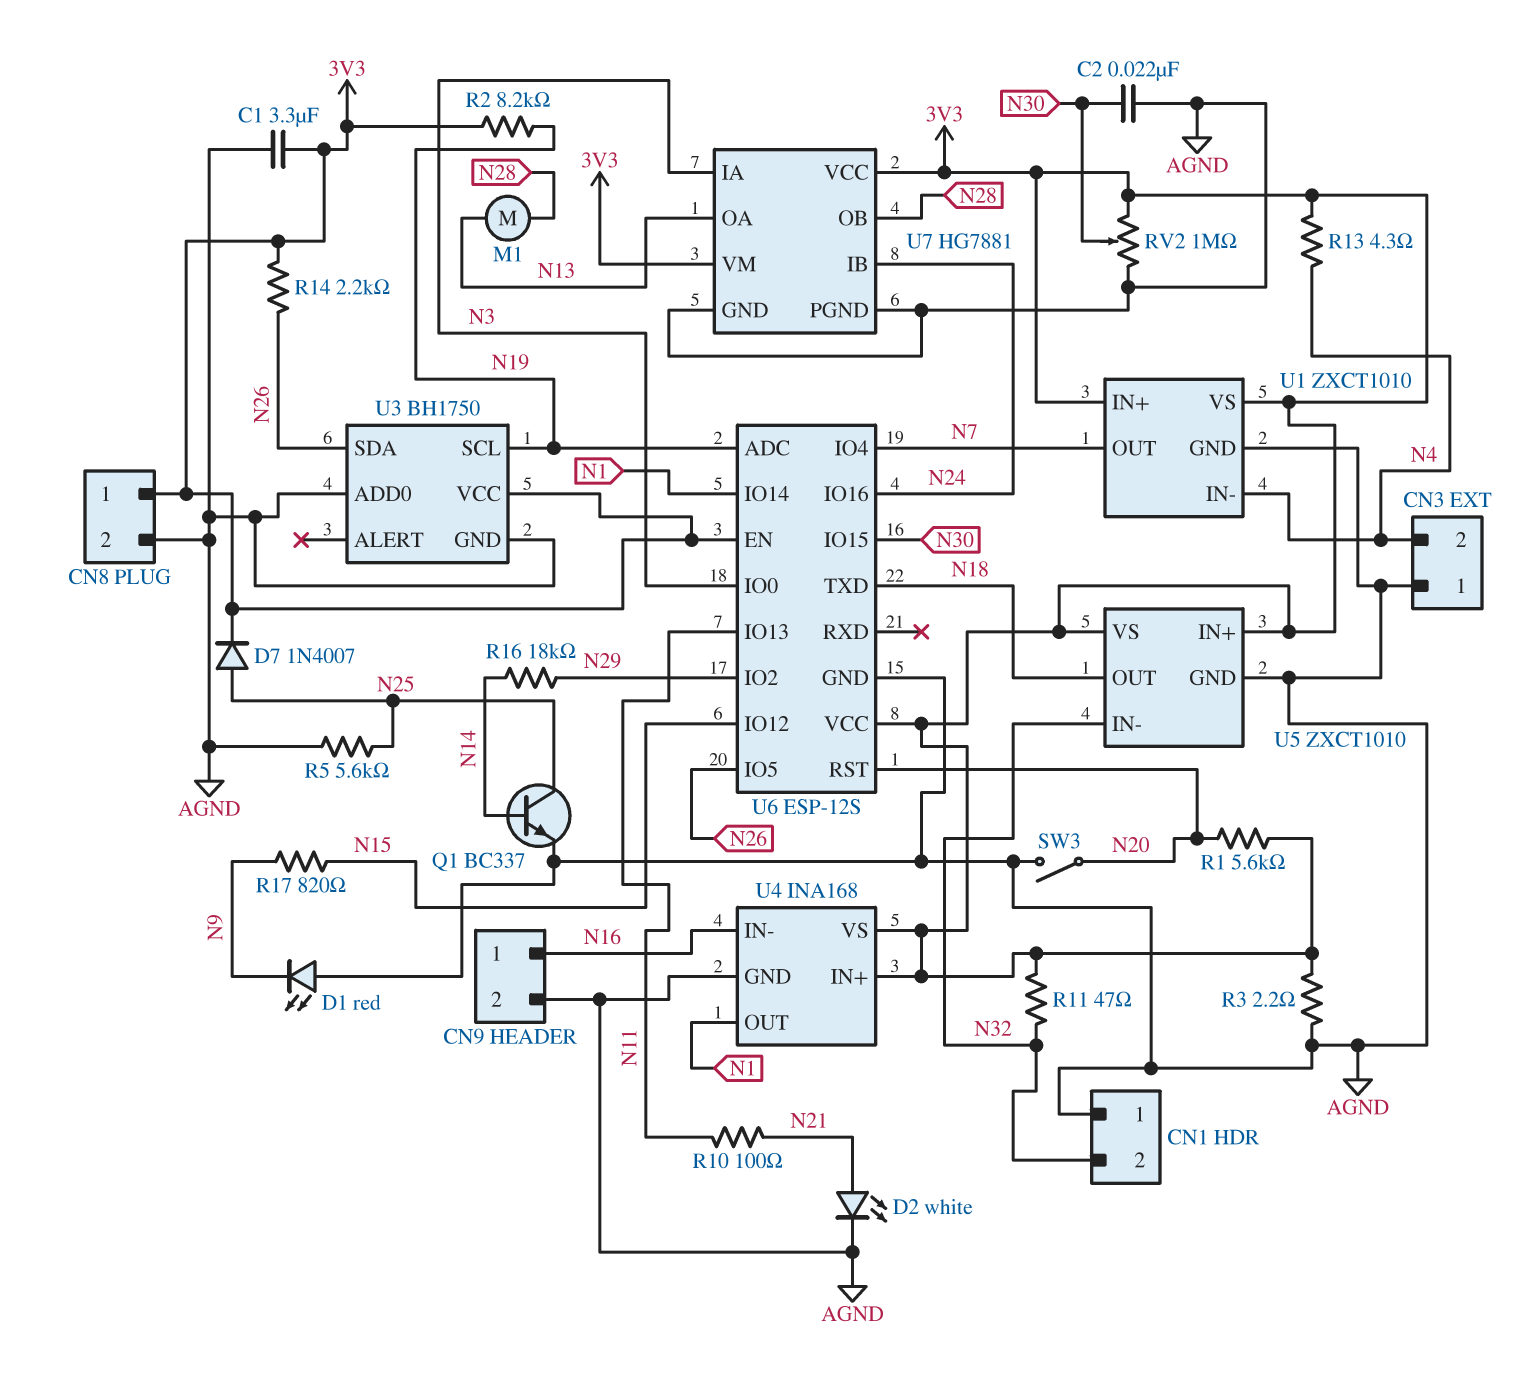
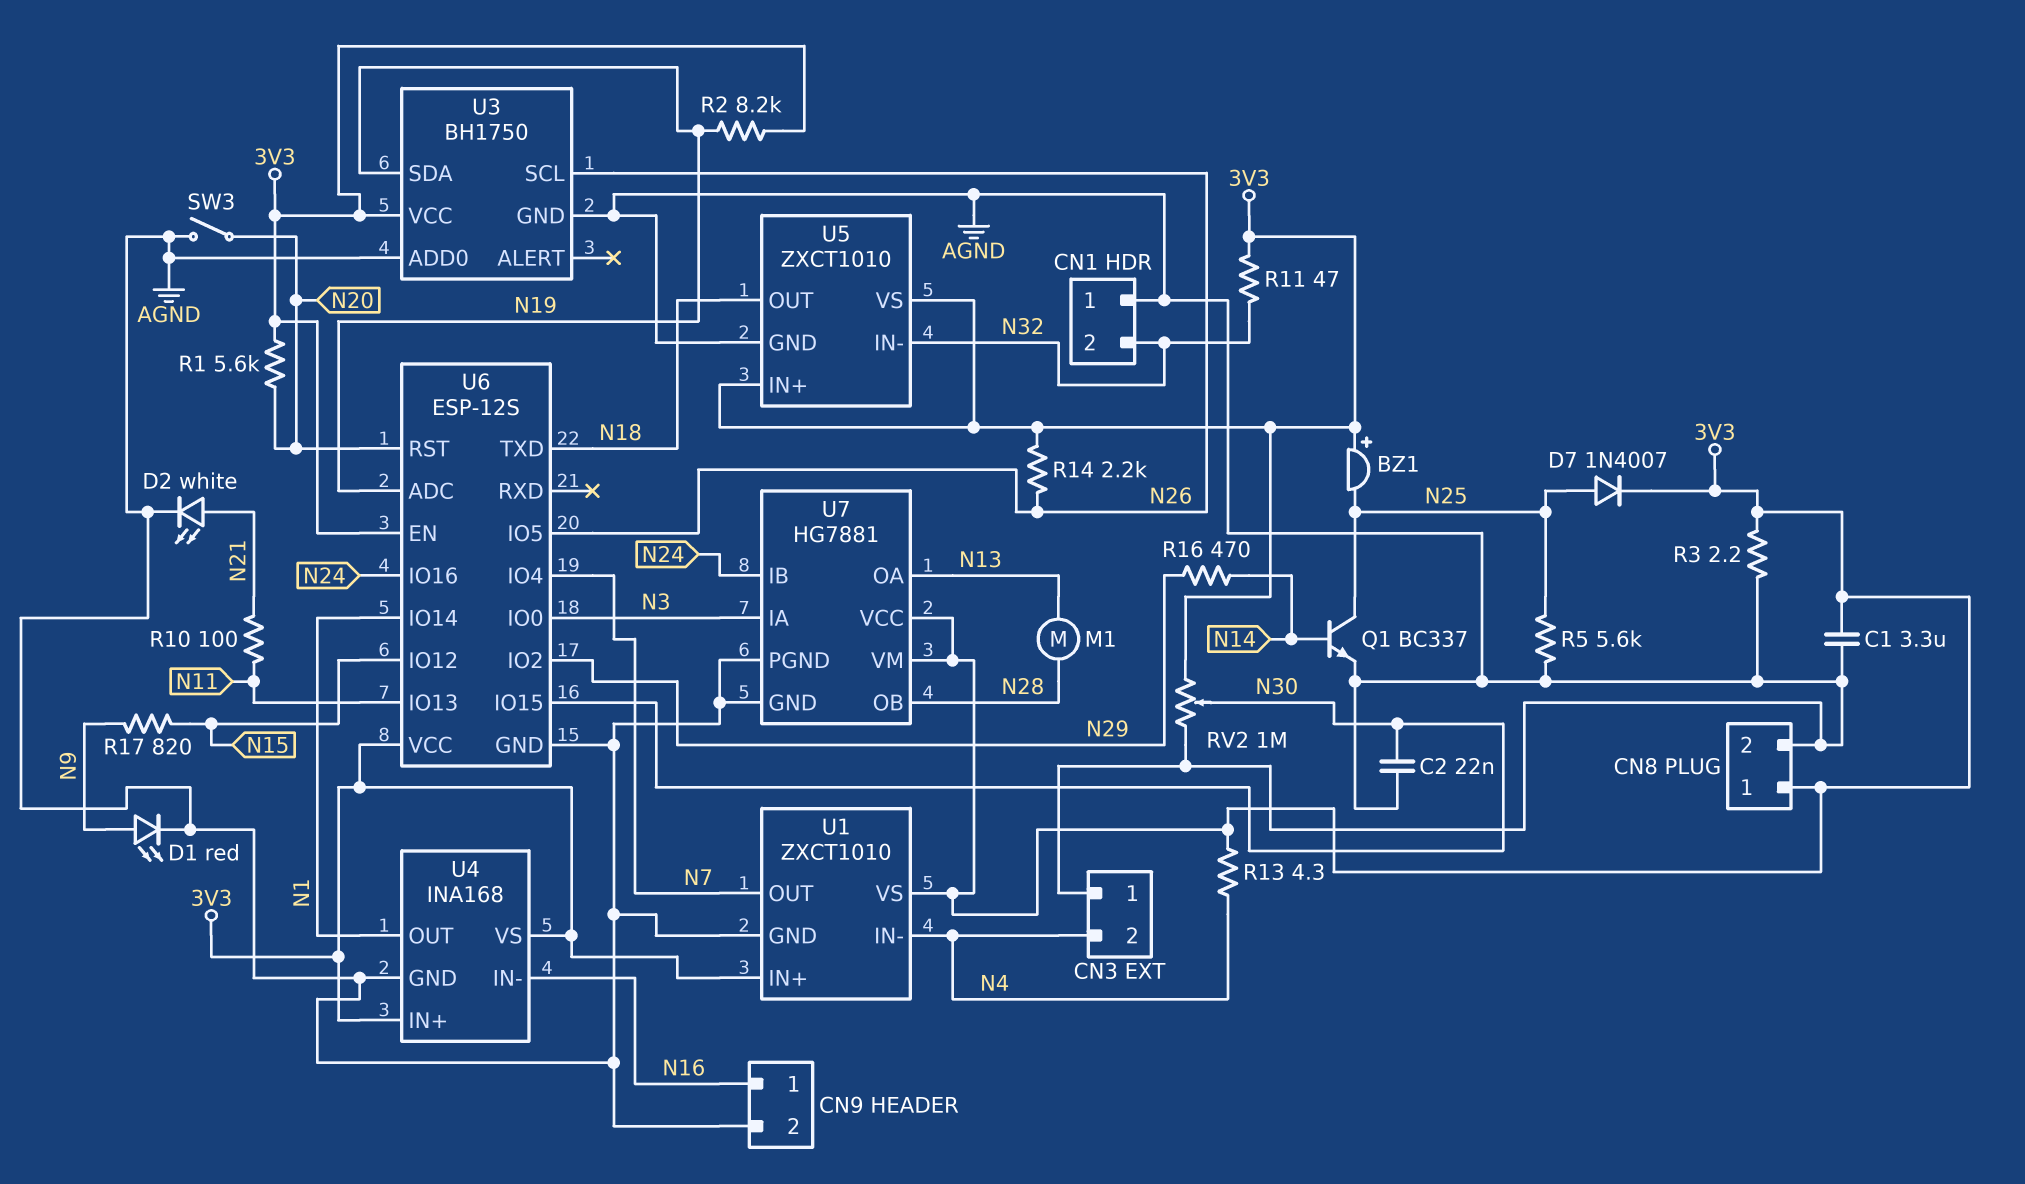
BZ1: none -> buzzer (plus 3V3, minus N25)
D1: LED red (A AGND, K N9) -> LED red (A N9, K AGND)
R16: 18k (N14, N29) -> 470 (N14, N29)
U3 pin SCL: N19 -> N26
U3 pin SDA: N26 -> N19

